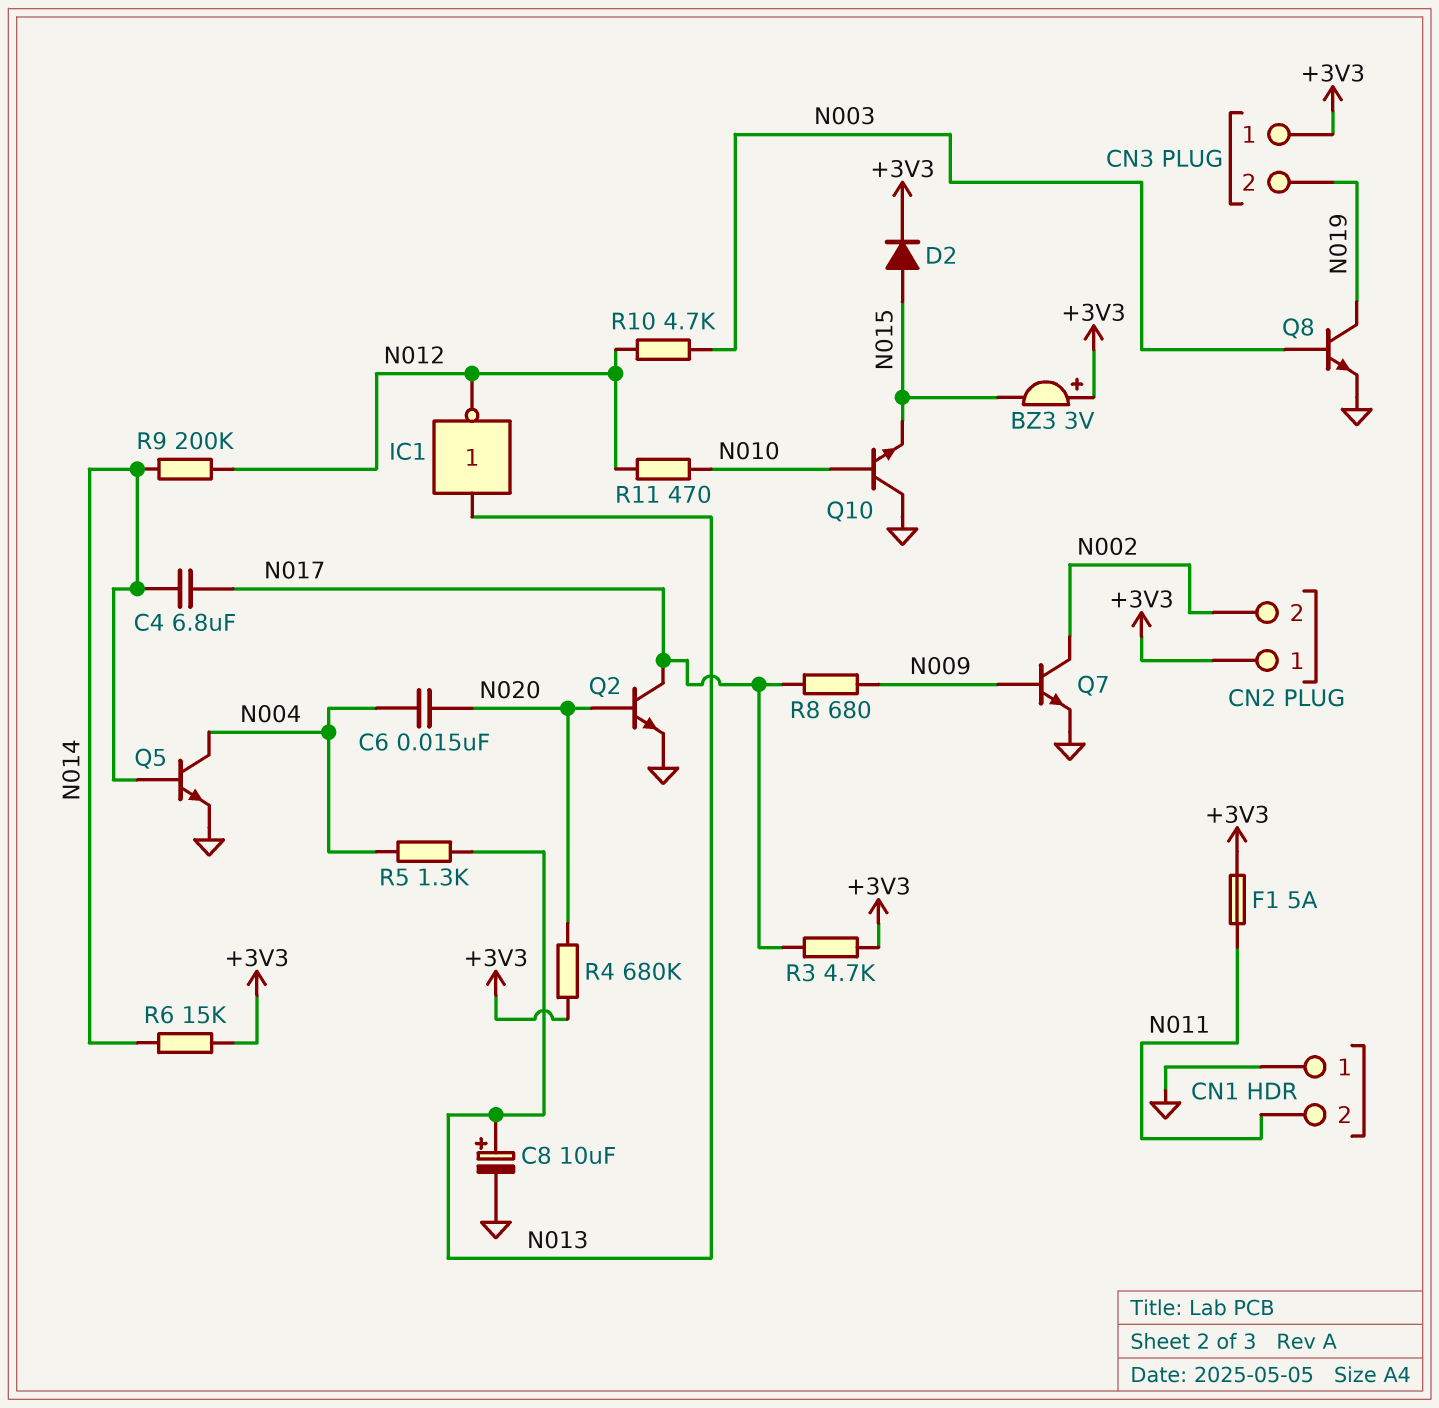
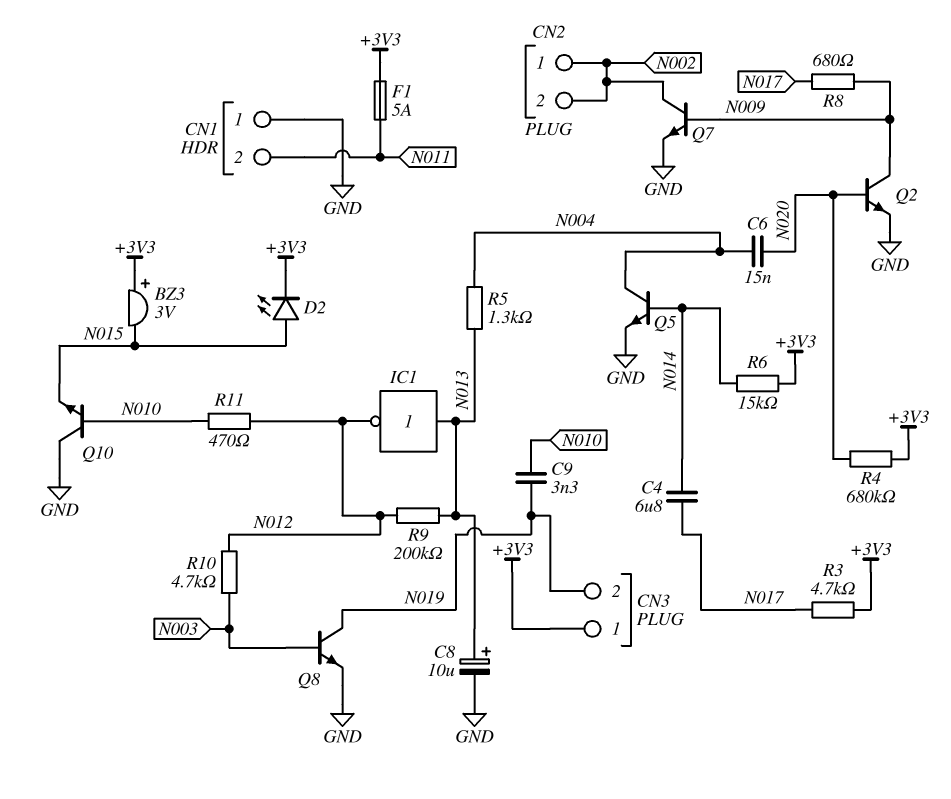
C9: none -> 3.3nF (N010, N019)
CN2 pin 1: +3V3 -> N002
D2: diode (A N015, K +3V3) -> LED (A N015, K +3V3)
Q2: NPN (B N020, C N017, E GND) -> NPN (B N020, C N009, E GND)
R9: 200k (N012, N014) -> 200k (N012, N013)

